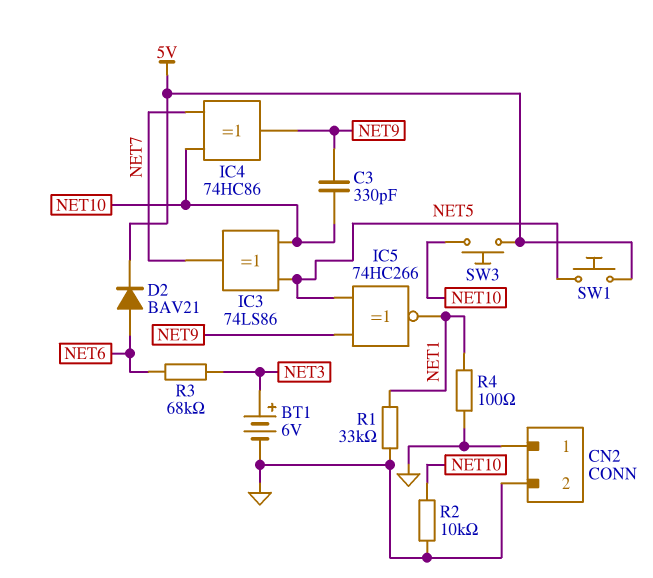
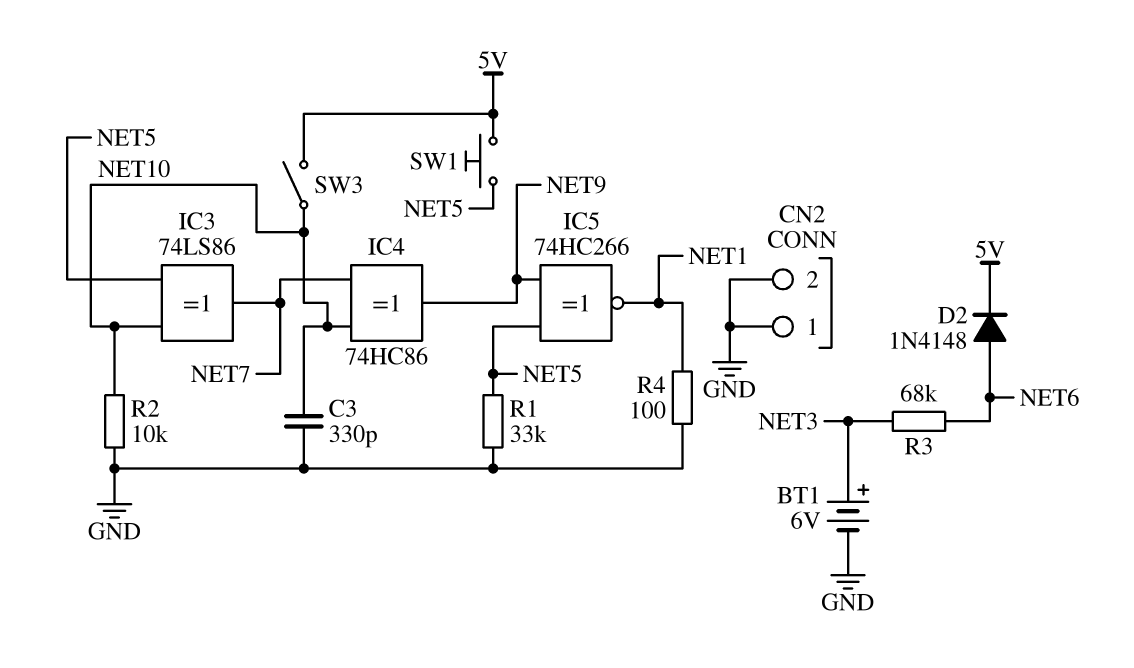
C3: 330pF (NET9, NET10) -> 330pF (GND, NET10)
D2: diode BAV21 (A NET6, K 5V) -> diode 1N4148 (A NET6, K 5V)
R1: 33k (GND, NET1) -> 33k (GND, NET5)
SW3: button (5V, NET10) -> switch (5V, NET10)

